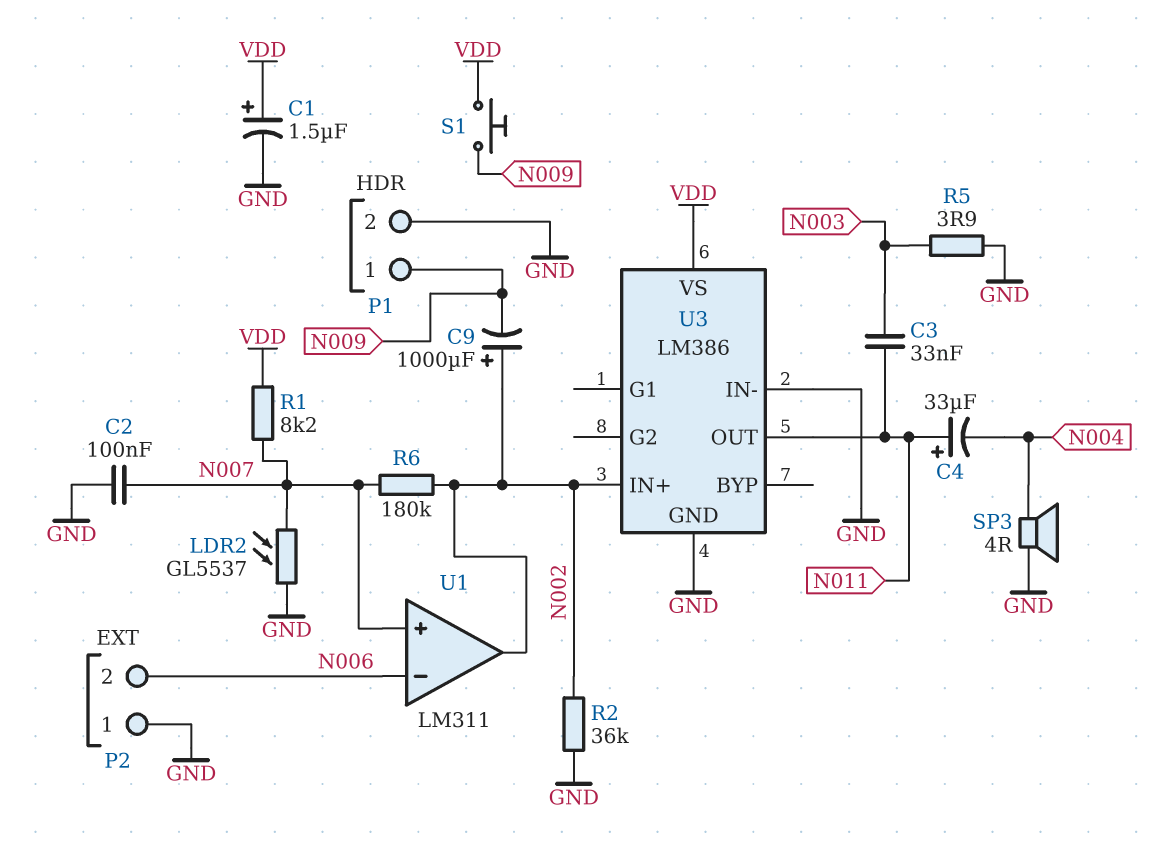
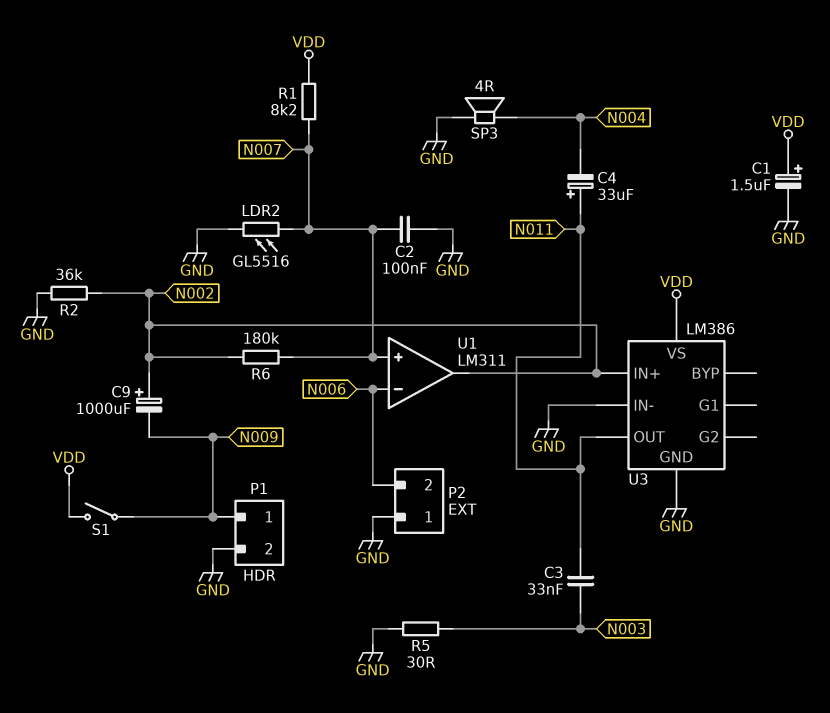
LDR2: GL5537 (GND, N007) -> GL5516 (GND, N007)
R5: 3.9 (GND, N003) -> 30 (GND, N003)
S1: button (N009, VDD) -> switch (N009, VDD)

